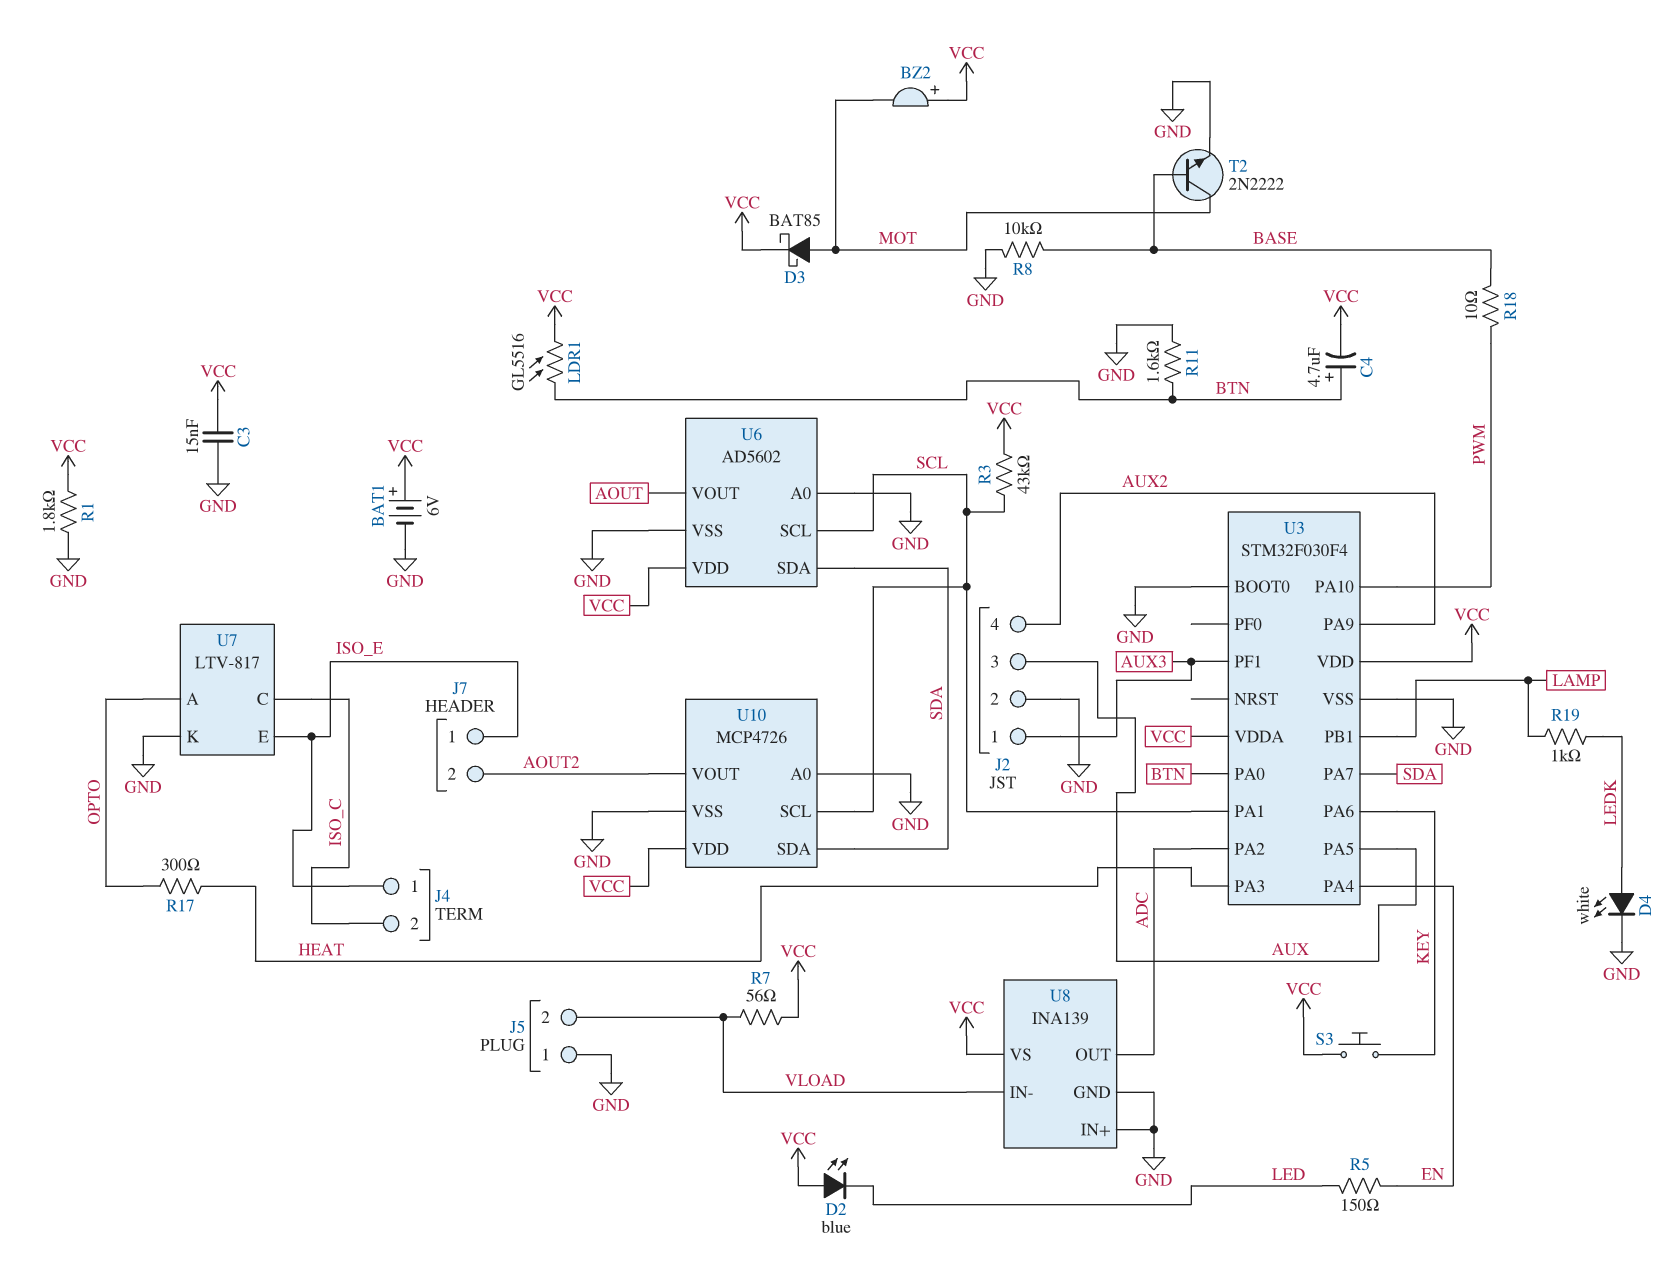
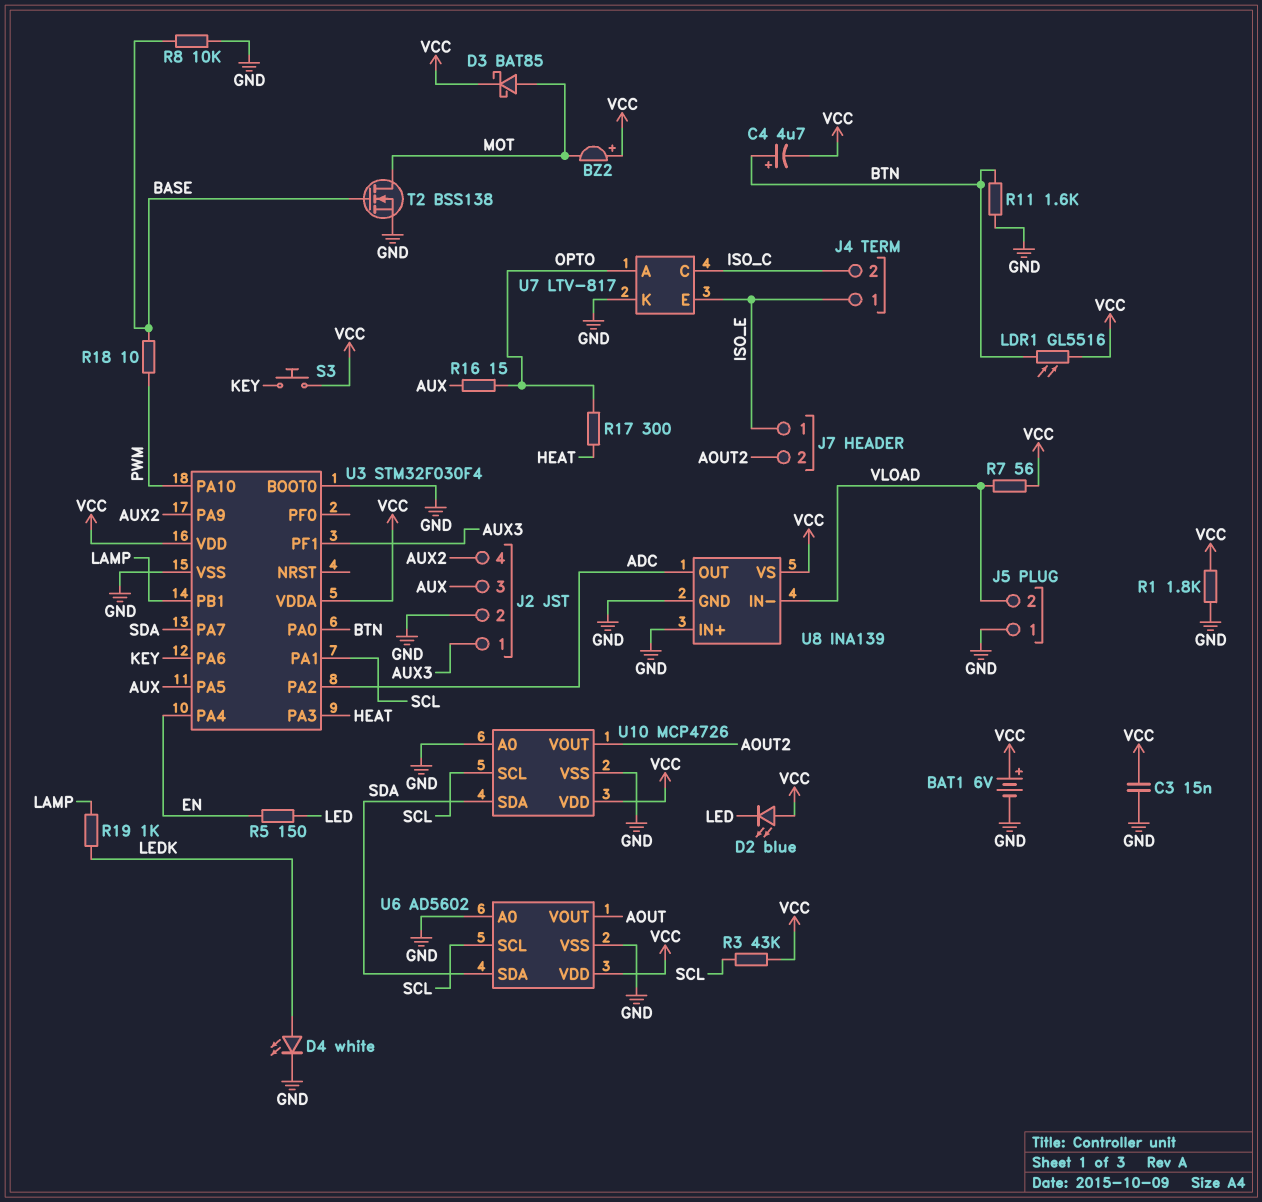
R16: none -> 15 (AUX, OPTO)
T2: NPN 2N2222 (B BASE, C MOT, E GND) -> NMOS BSS138 (G BASE, D MOT, S GND)

